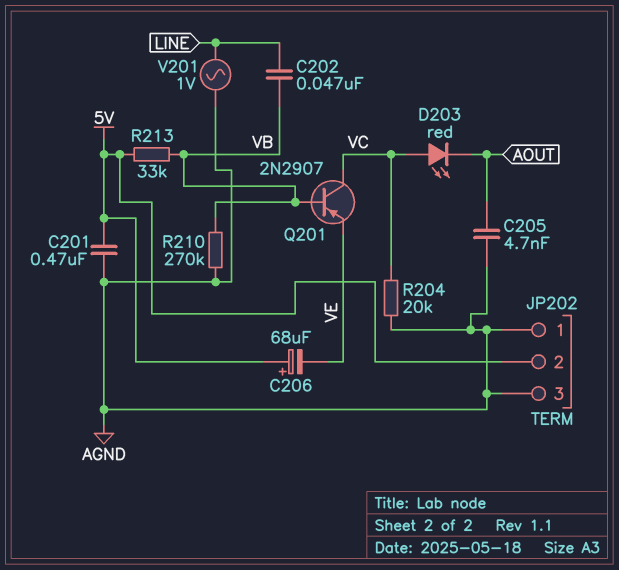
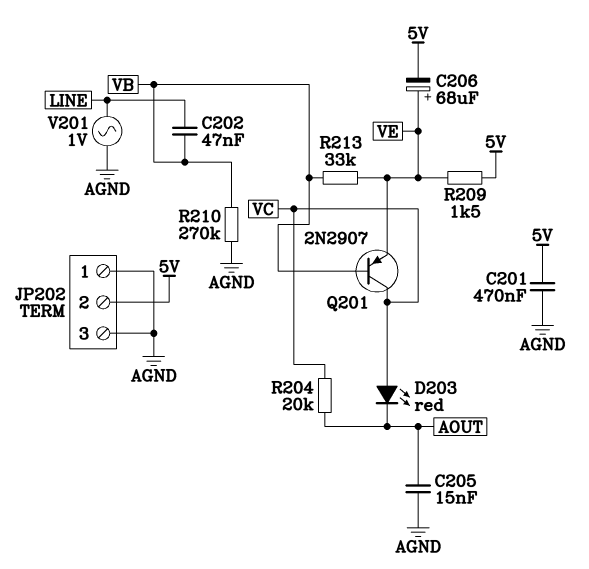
C205: 4.7nF (AGND, AOUT) -> 15nF (AGND, AOUT)
C206: 68uF (plus 5V, minus VE) -> 68uF (plus VE, minus 5V)
R204: 20k (AGND, VC) -> 20k (AOUT, VC)
R209: none -> 1.5k (5V, VE)
R213: 33k (5V, VB) -> 33k (VB, VE)

